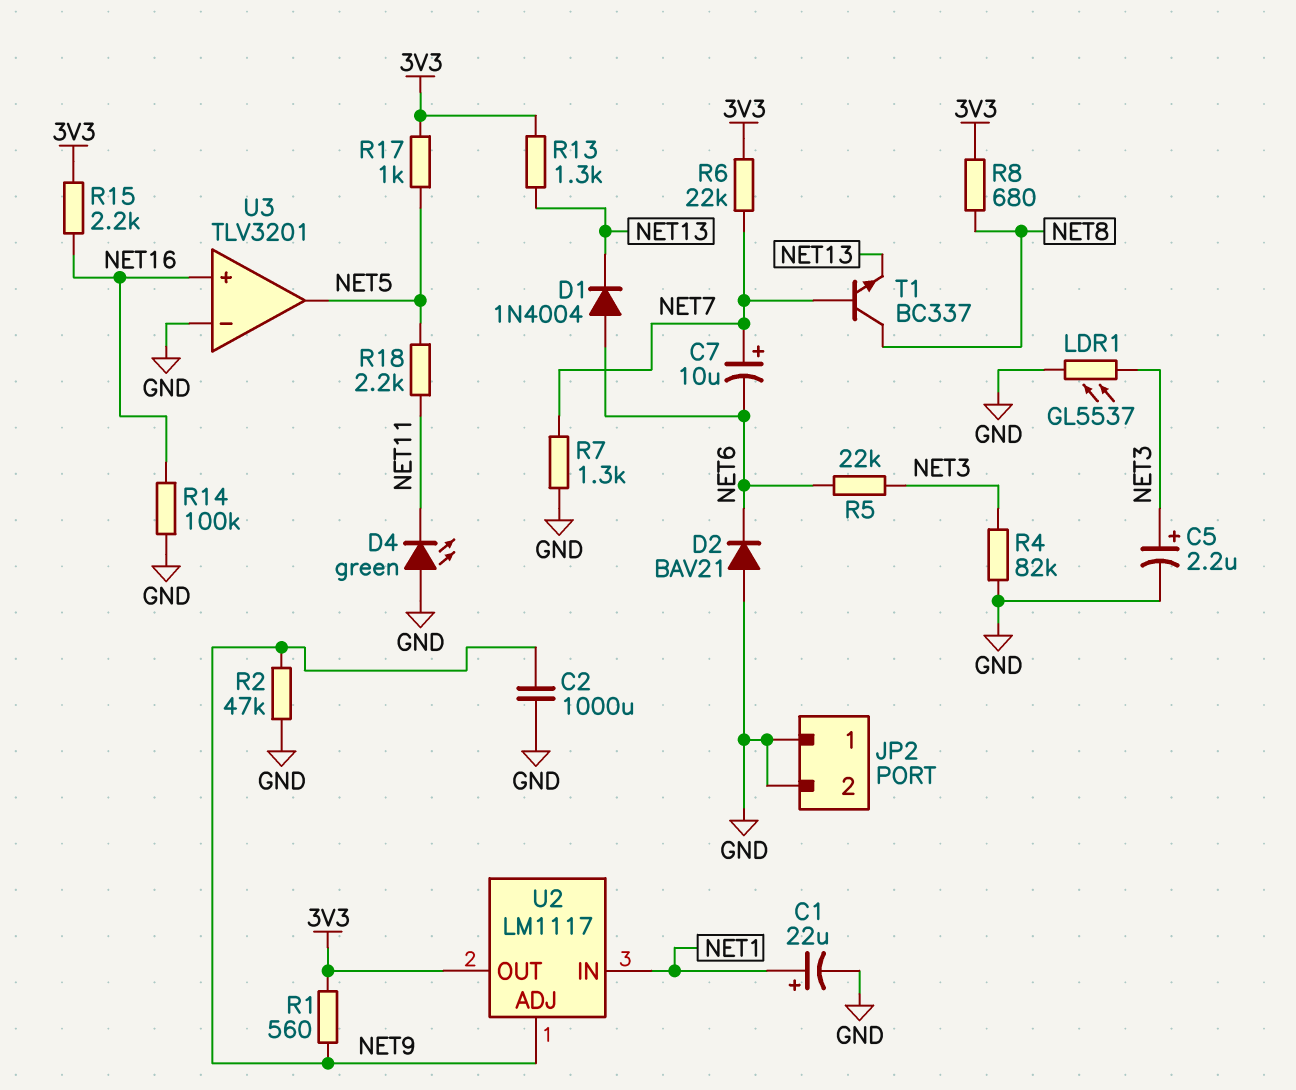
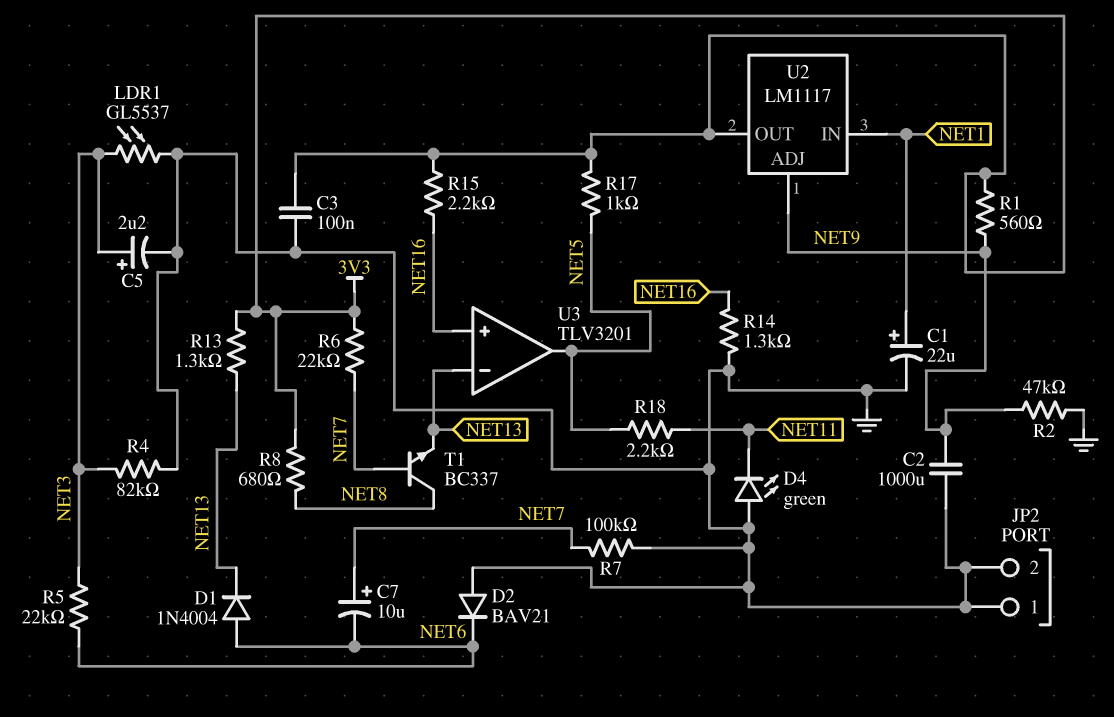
C3: none -> 100nF (3V3, GND)
R7: 1.3k (GND, NET7) -> 100k (GND, NET7)
R14: 100k (GND, NET16) -> 1.3k (GND, NET16)
U3 pin in-: GND -> NET13

